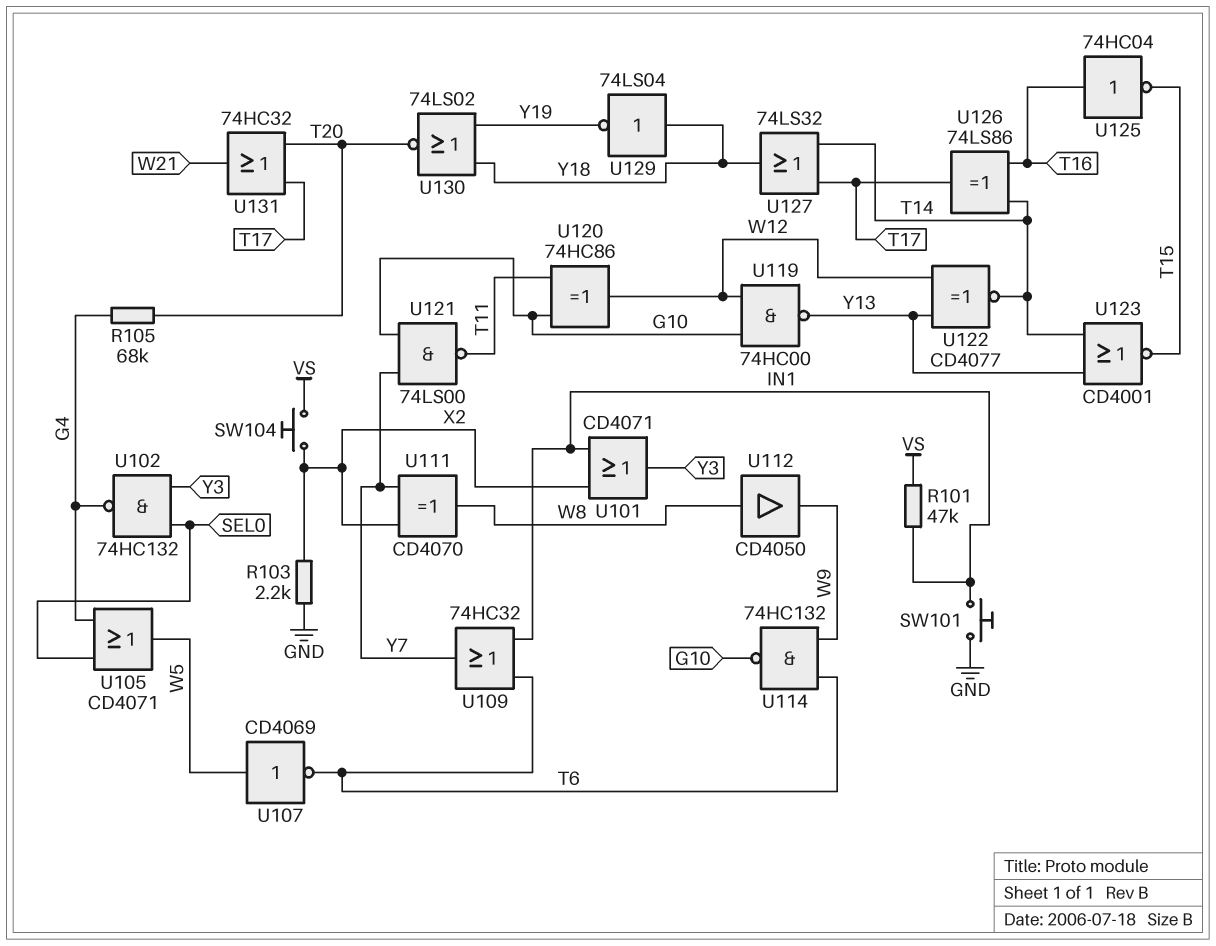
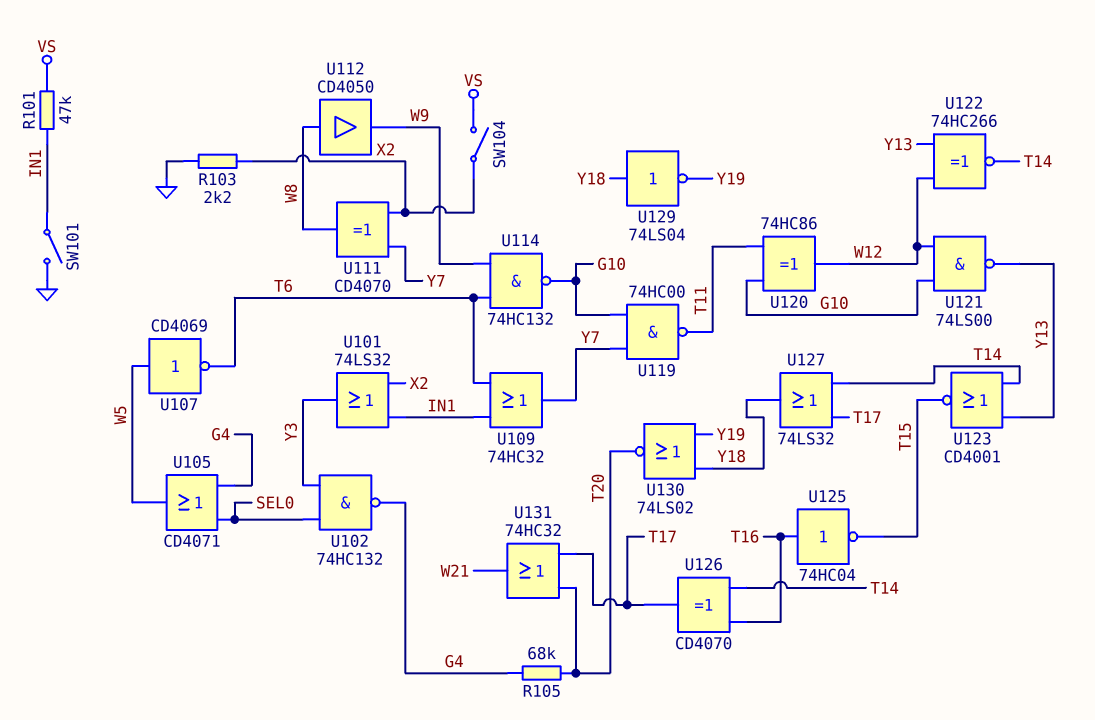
SW101: button (GND, IN1) -> switch (GND, IN1)
SW104: button (VS, X2) -> switch (VS, X2)
U101: OR CD4071 (in IN1, in X2, out Y3) -> OR 74LS32 (in IN1, in X2, out Y3)
U119: NAND 74HC00 (in G10, in W12, out Y13) -> NAND 74HC00 (in G10, in Y7, out T11)
U121: NAND 74LS00 (in G10, in Y7, out T11) -> NAND 74LS00 (in G10, in W12, out Y13)
U122: XNOR CD4077 (in W12, in Y13, out T14) -> XNOR 74HC266 (in W12, in Y13, out T14)
U126: XOR 74LS86 (in T14, in T16, out T17) -> XOR CD4070 (in T14, in T16, out T17)

